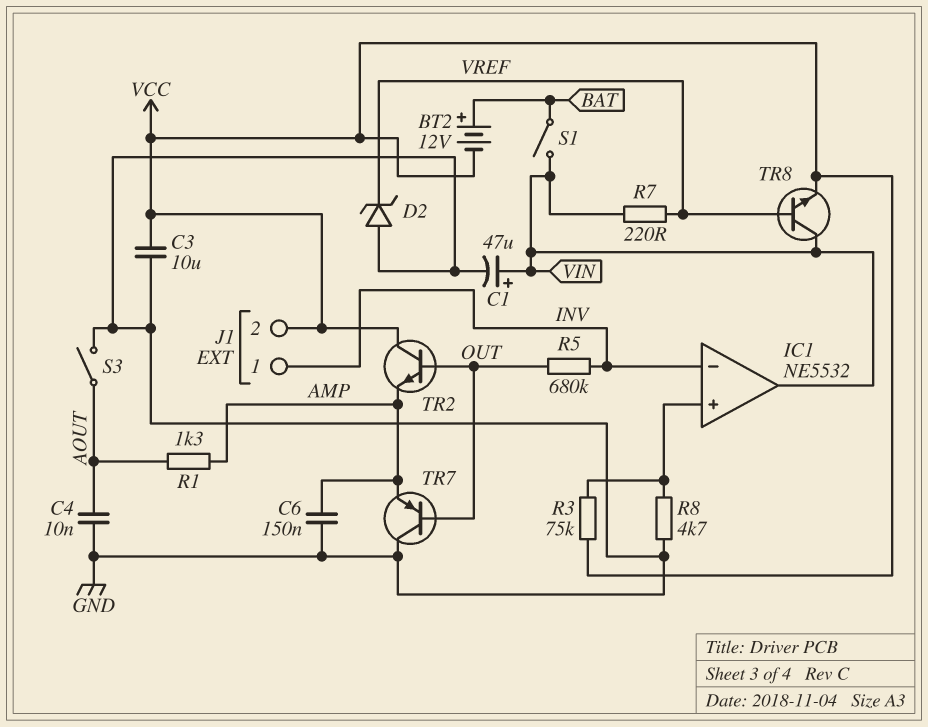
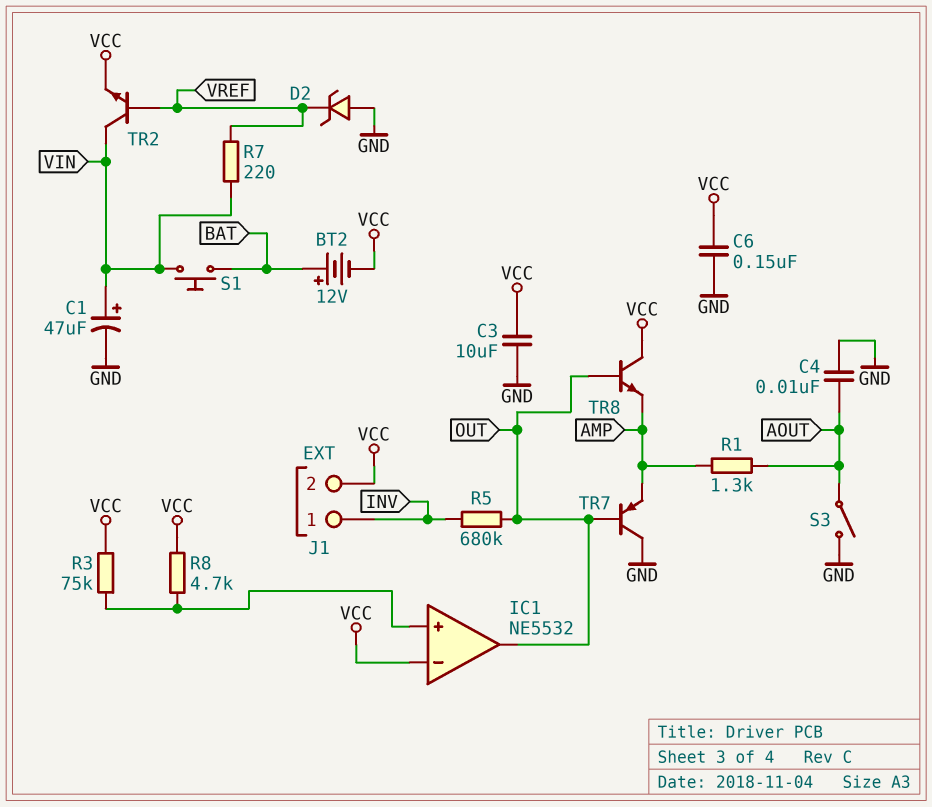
C6: 150nF (AMP, GND) -> 150nF (GND, VCC)
IC1 pin in-: INV -> VCC
IC1 pin out: VIN -> OUT
R8: 4.7k (GND, IC1/in+) -> 4.7k (IC1/in+, VCC)
S1: switch (BAT, VIN) -> button (BAT, VIN)
TR2: NPN (B OUT, C VCC, E AMP) -> NPN (B VREF, C VIN, E VCC)
TR8: NPN (B VREF, C VIN, E VCC) -> NPN (B OUT, C VCC, E AMP)

